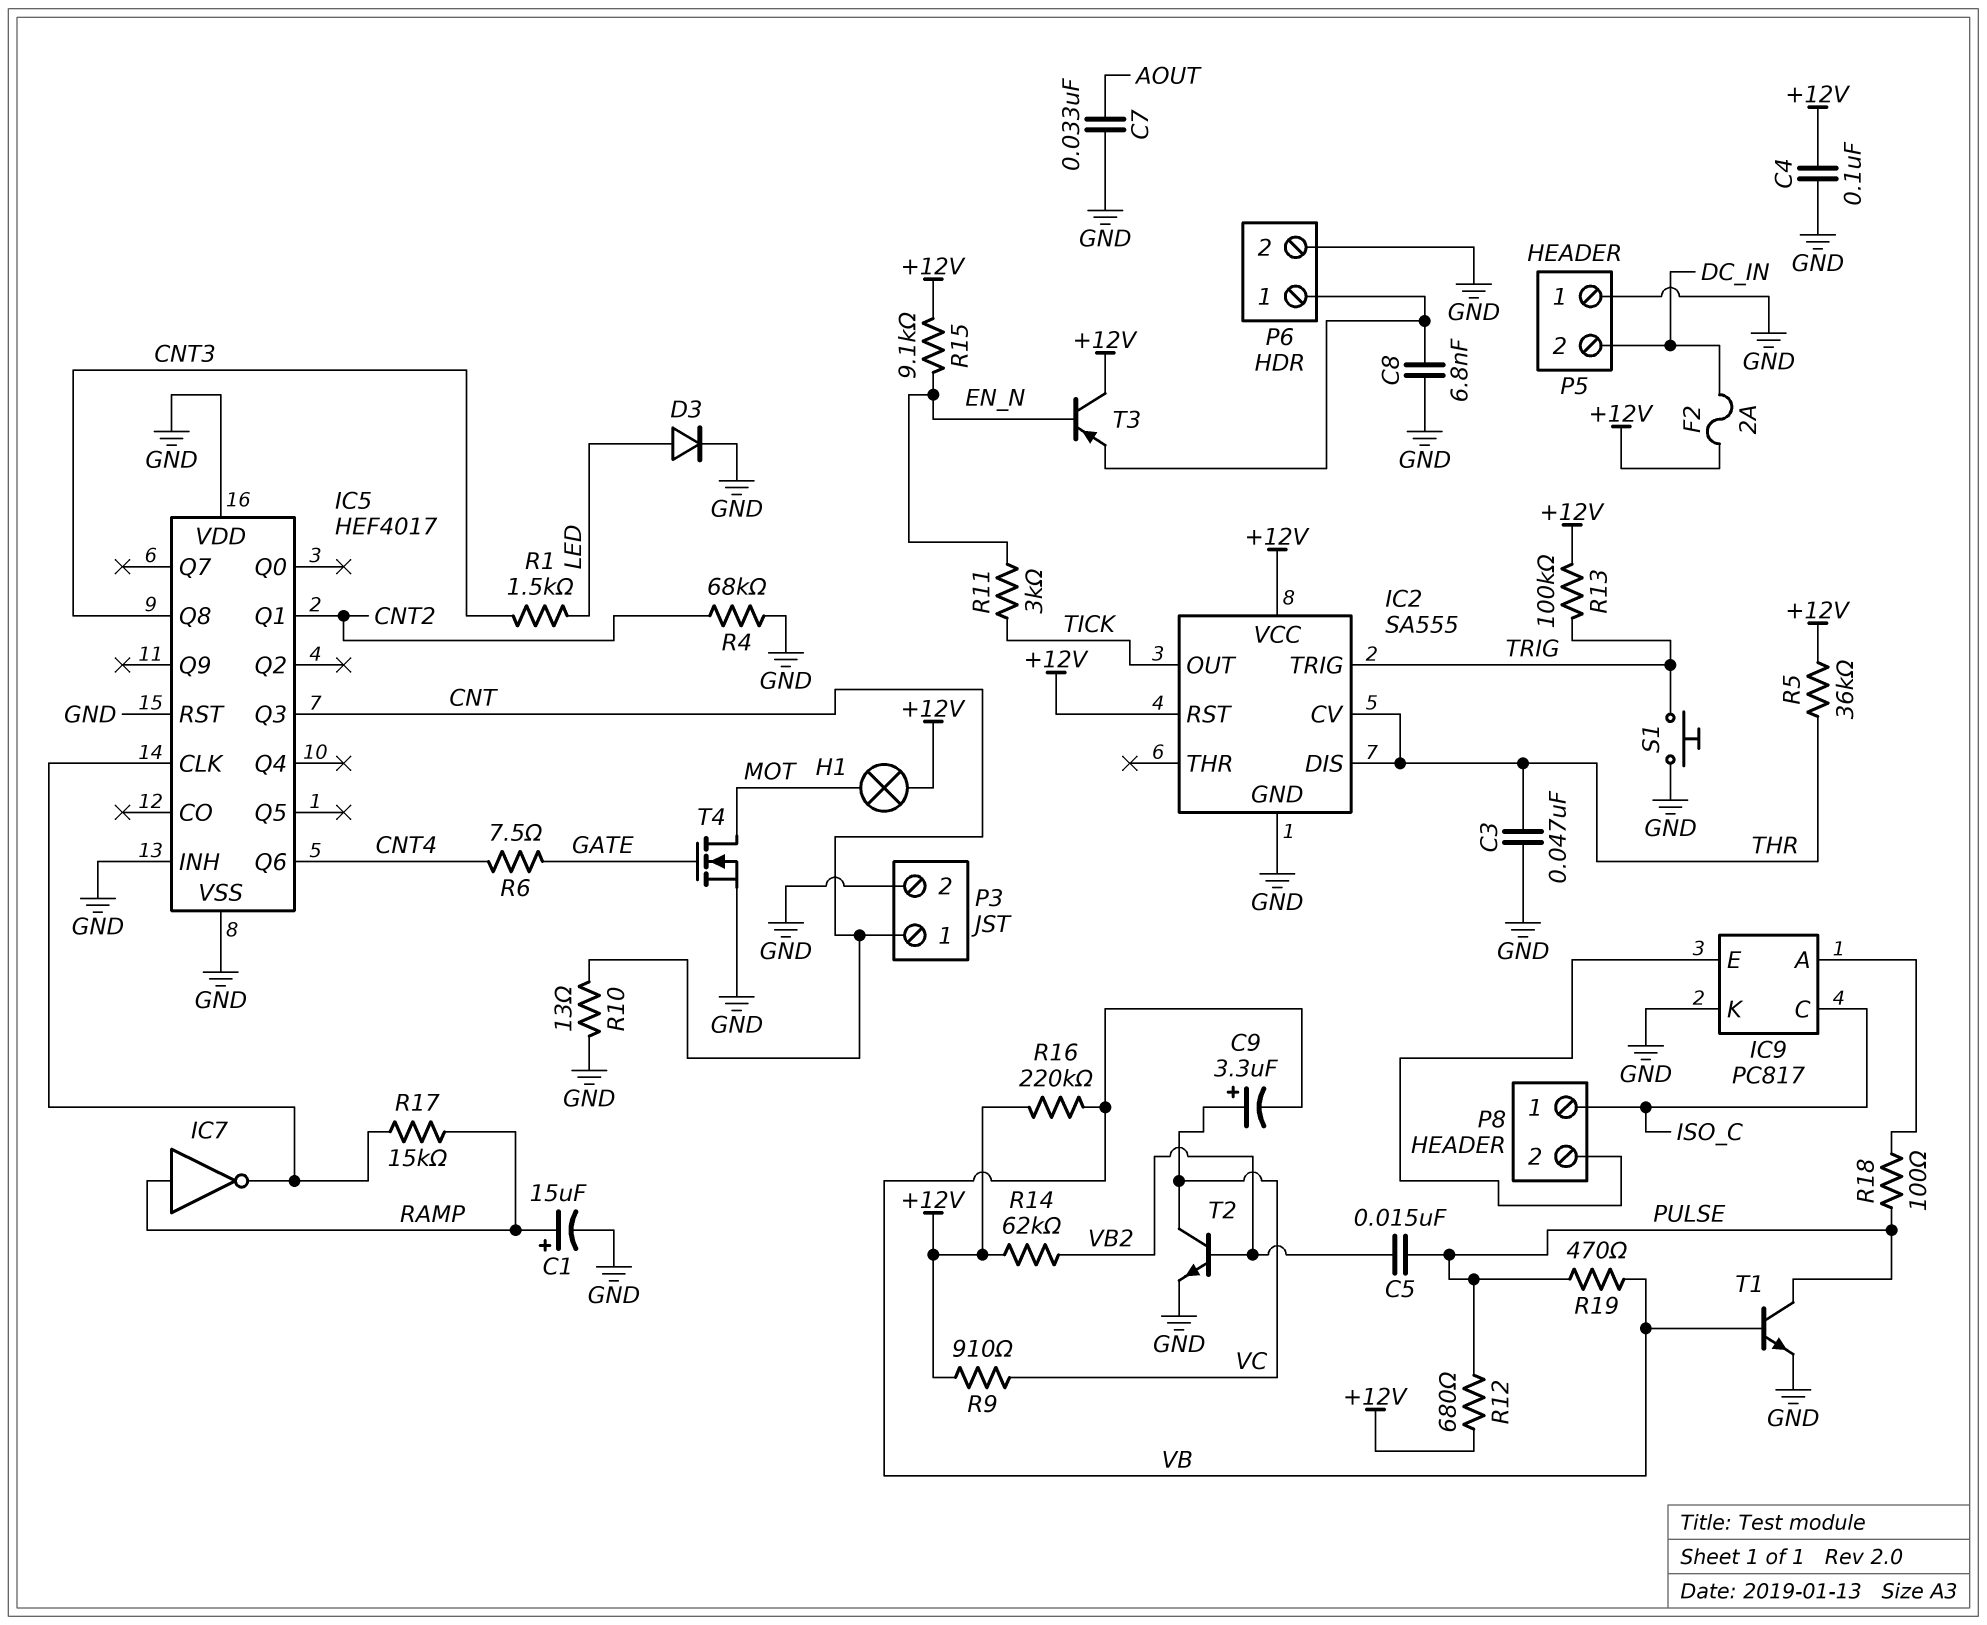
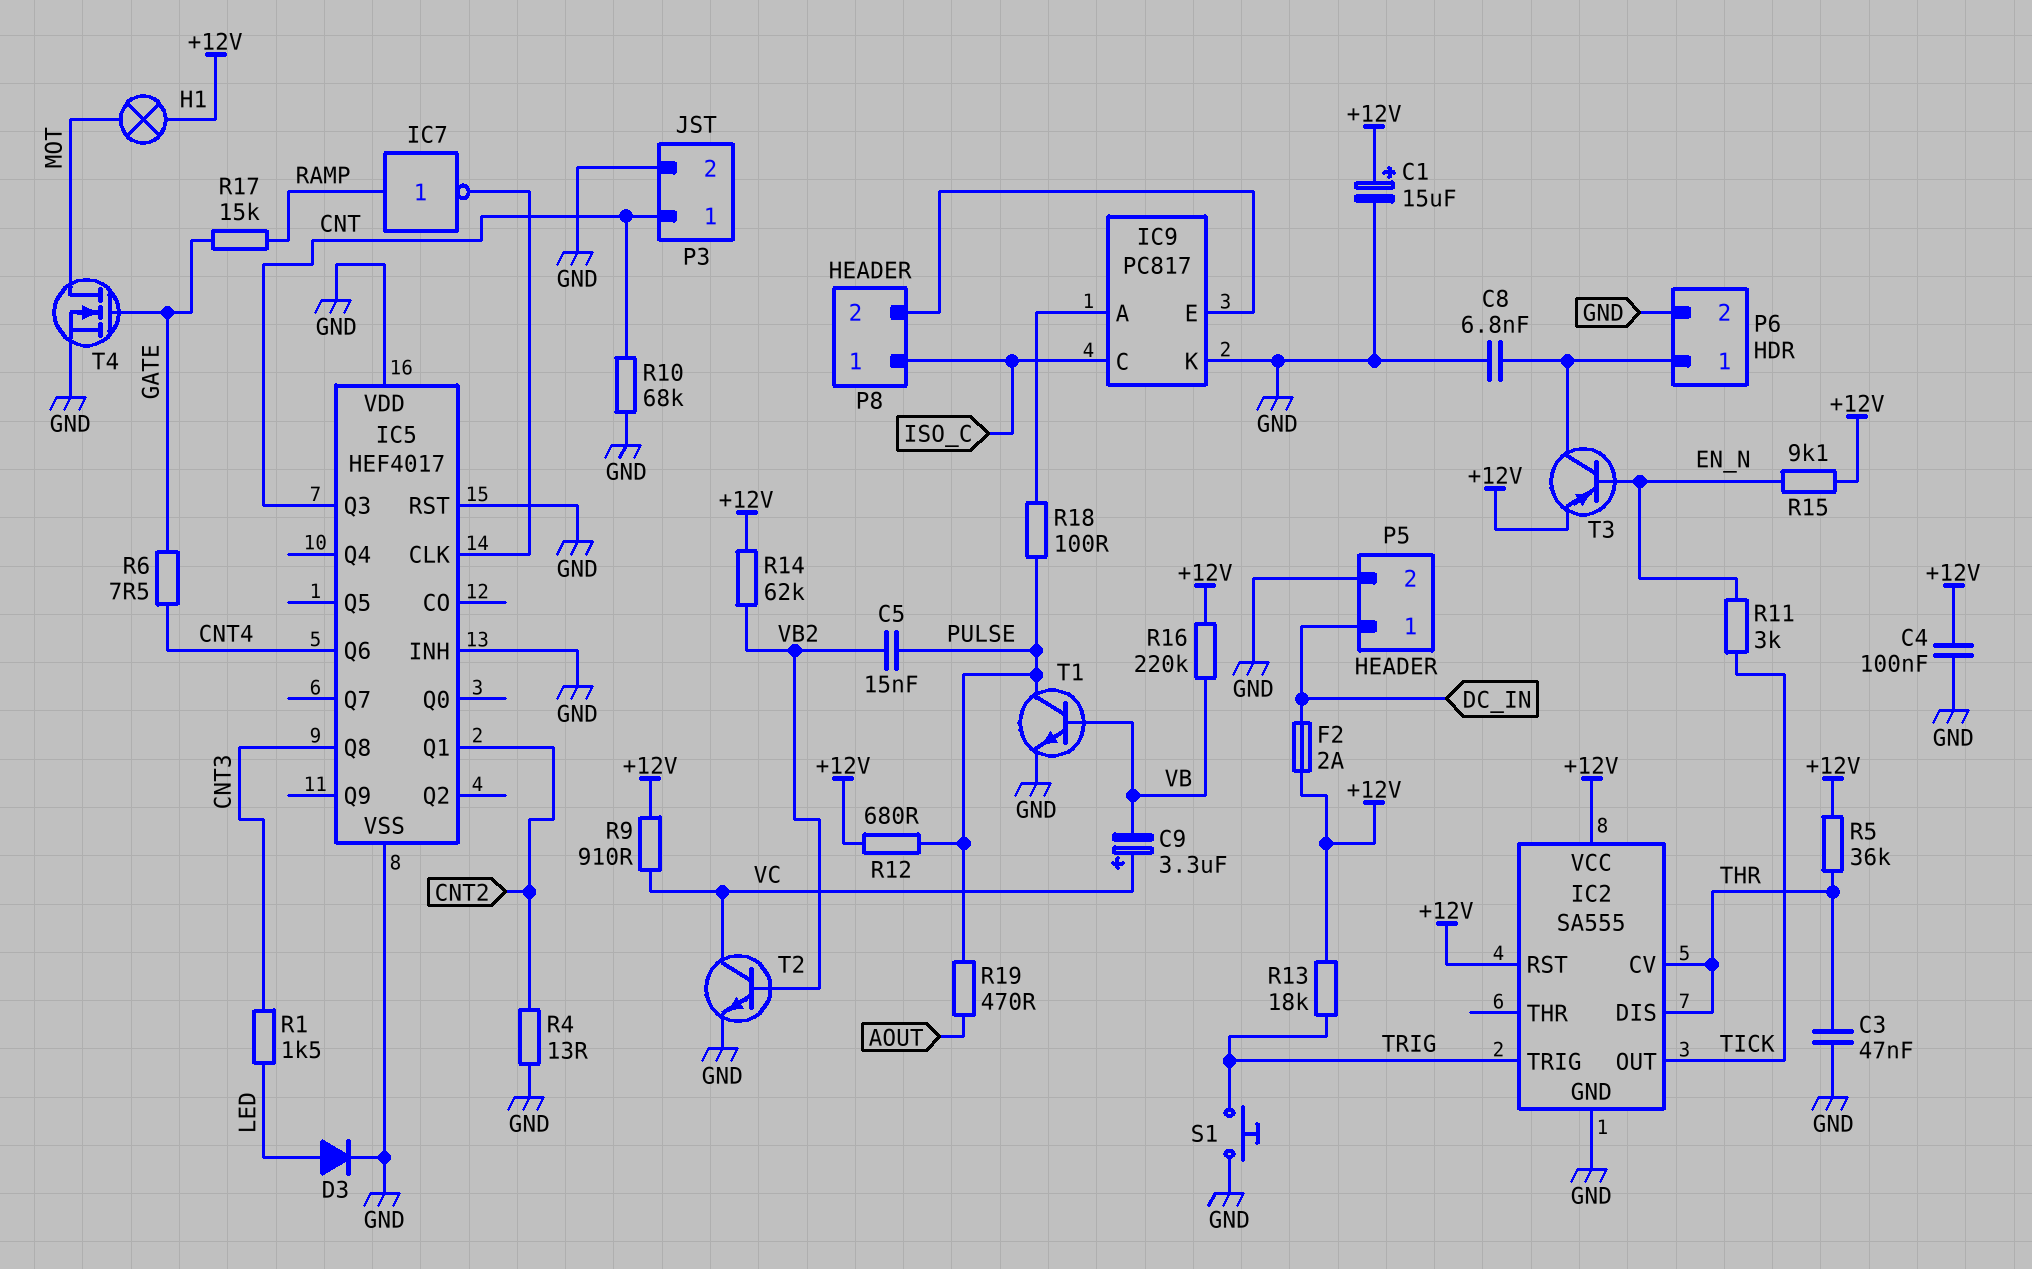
C1: 15uF (plus RAMP, minus GND) -> 15uF (plus +12V, minus GND)
C7: 33nF (AOUT, GND) -> none
P5 pin 1: GND -> DC_IN
P5 pin 2: DC_IN -> GND
R4: 68k (CNT2, GND) -> 13 (CNT2, GND)
R10: 13 (CNT, GND) -> 68k (CNT, GND)
R13: 100k (+12V, TRIG) -> 18k (+12V, TRIG)
R17: 15k (IC5/CLK, RAMP) -> 15k (GATE, RAMP)
R19: 470 (PULSE, VB) -> 470 (AOUT, PULSE)
T3: PNP (B EN_N, C +12V, E P6/1) -> PNP (B EN_N, C P6/1, E +12V)

